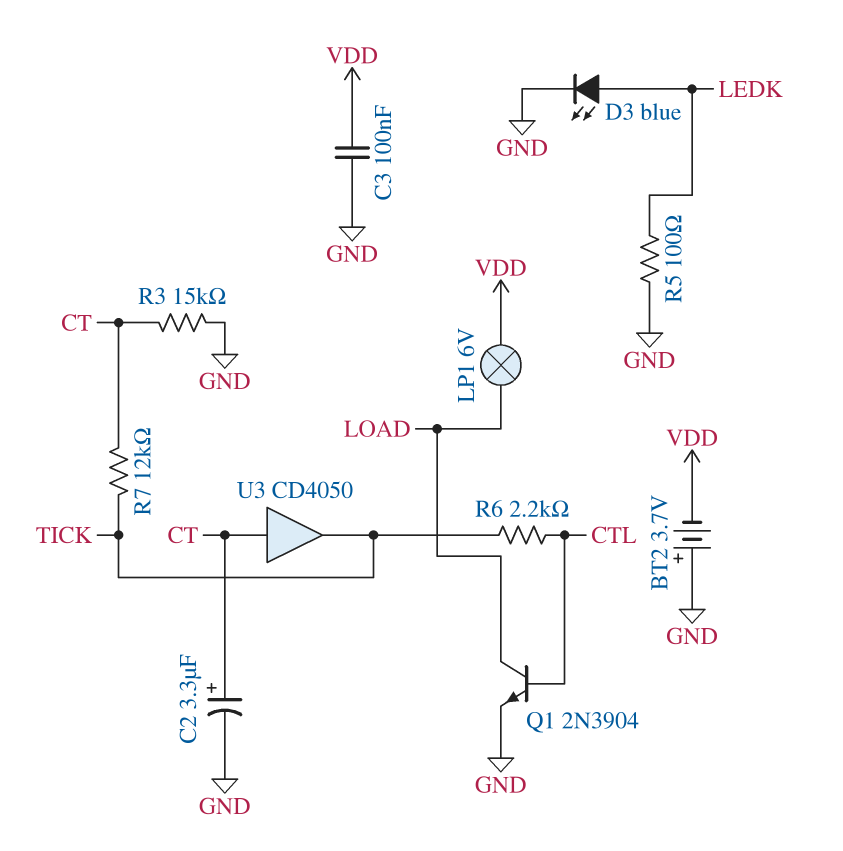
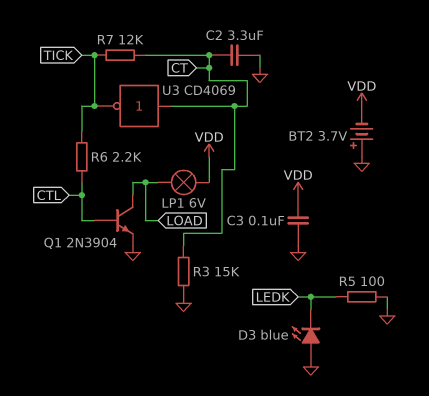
C2: 3.3uF (plus CT, minus GND) -> 3.3uF (CT, GND)
D3: LED blue (A LEDK, K GND) -> LED blue (A GND, K LEDK)
U3: buffer CD4050 (in CT, out TICK) -> NOT CD4069 (in CT, out TICK)

